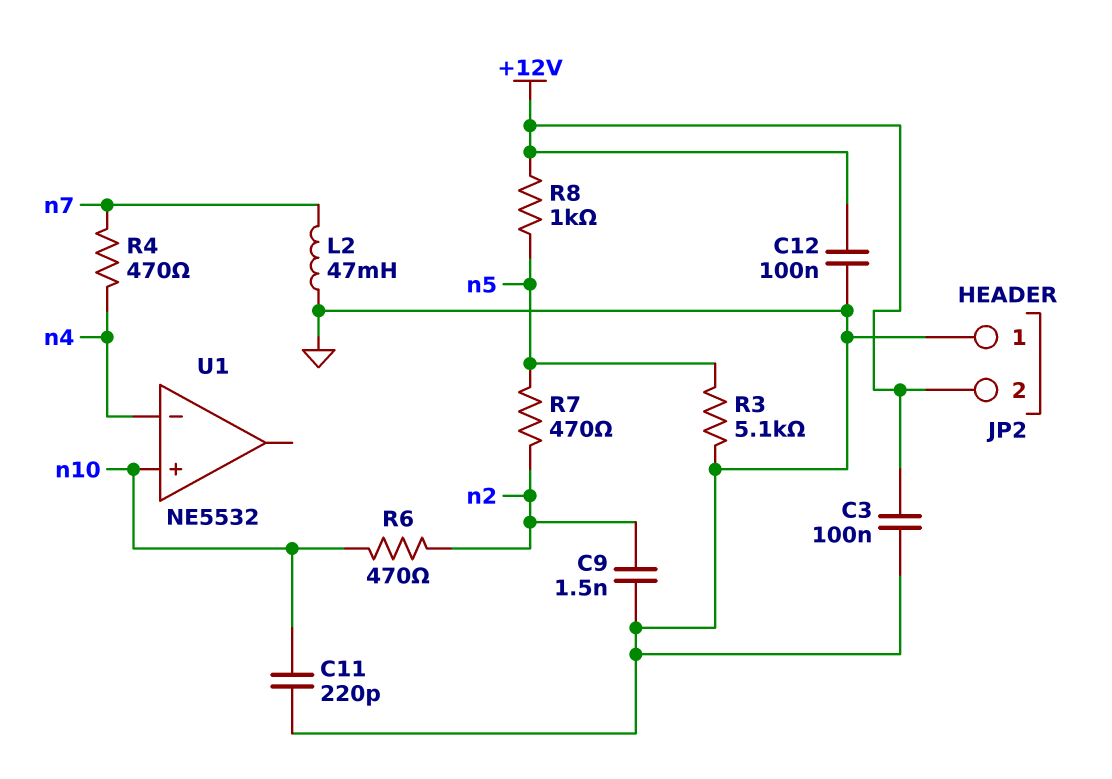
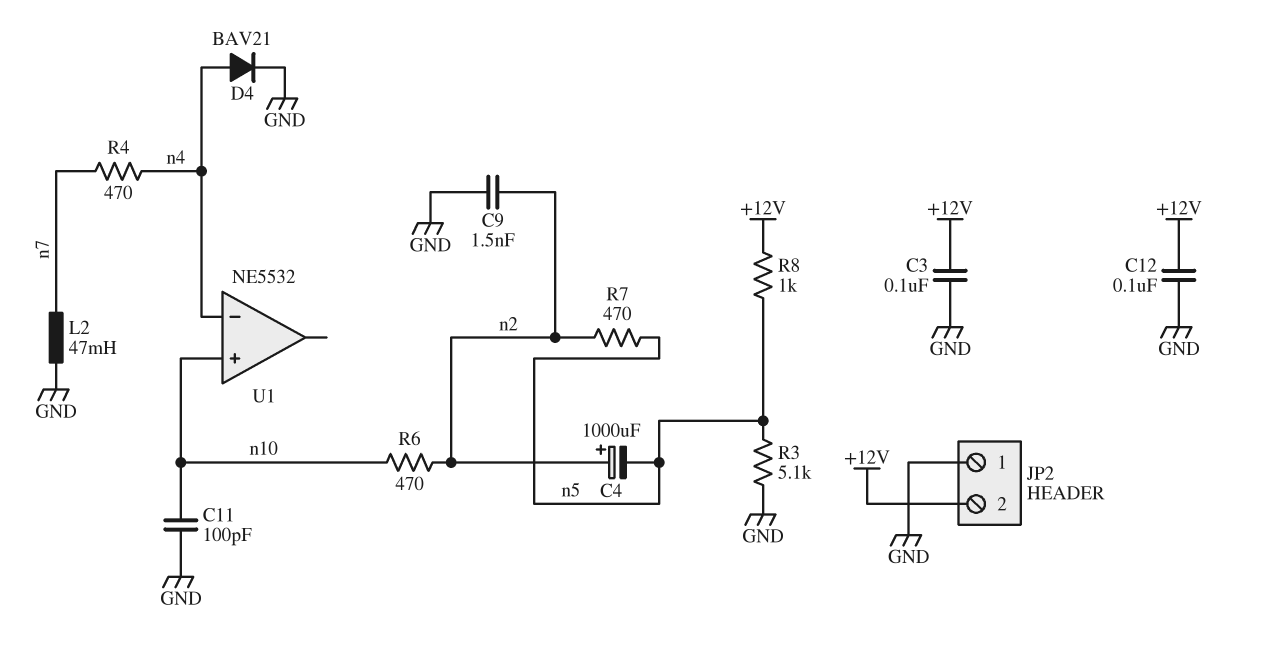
C4: none -> 1000uF (plus n2, minus n5)
C11: 220pF (GND, n10) -> 100pF (GND, n10)
D4: none -> diode BAV21 (A n4, K GND)

